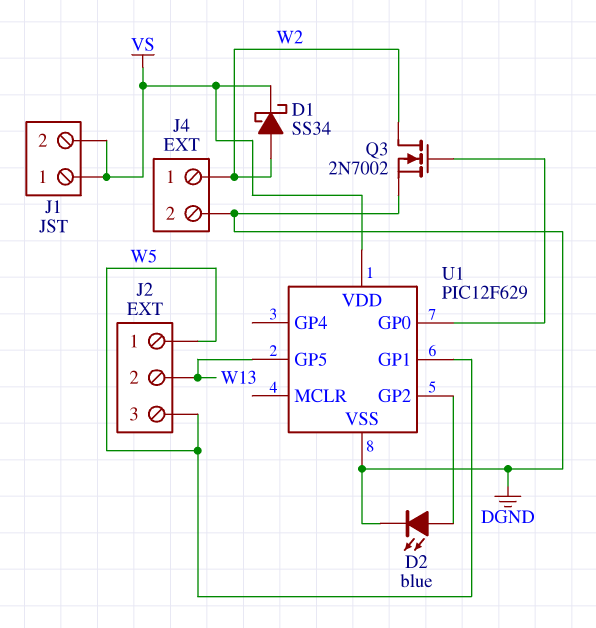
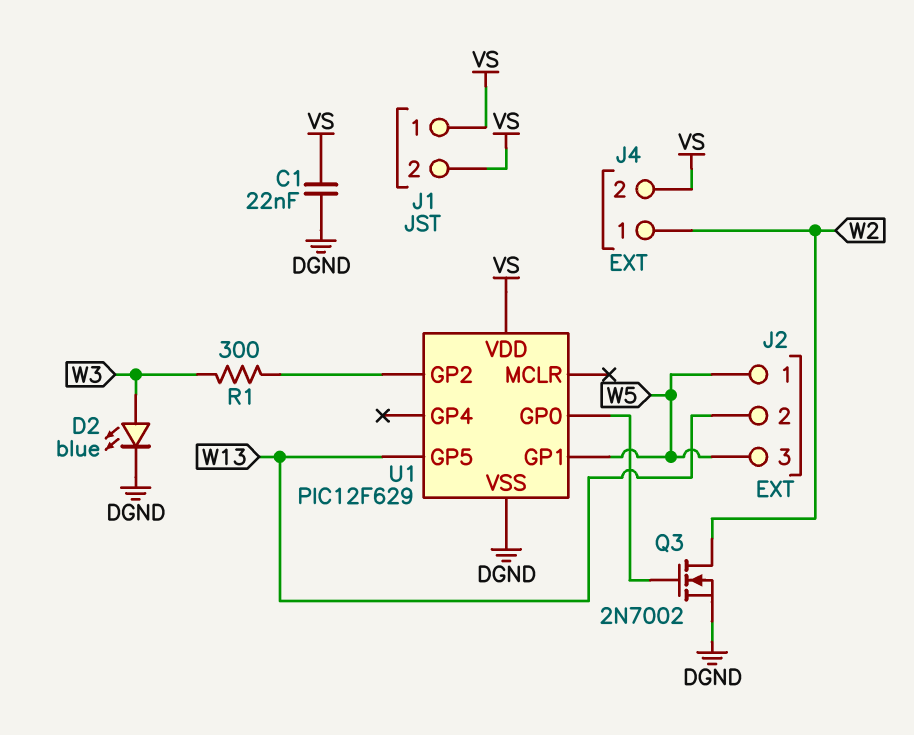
C1: none -> 22nF (DGND, VS)
D1: schottky SS34 (A W2, K VS) -> none
D2: LED blue (A U1/GP2, K DGND) -> LED blue (A W3, K DGND)
J4 pin 2: DGND -> VS
R1: none -> 300 (U1/GP2, W3)

